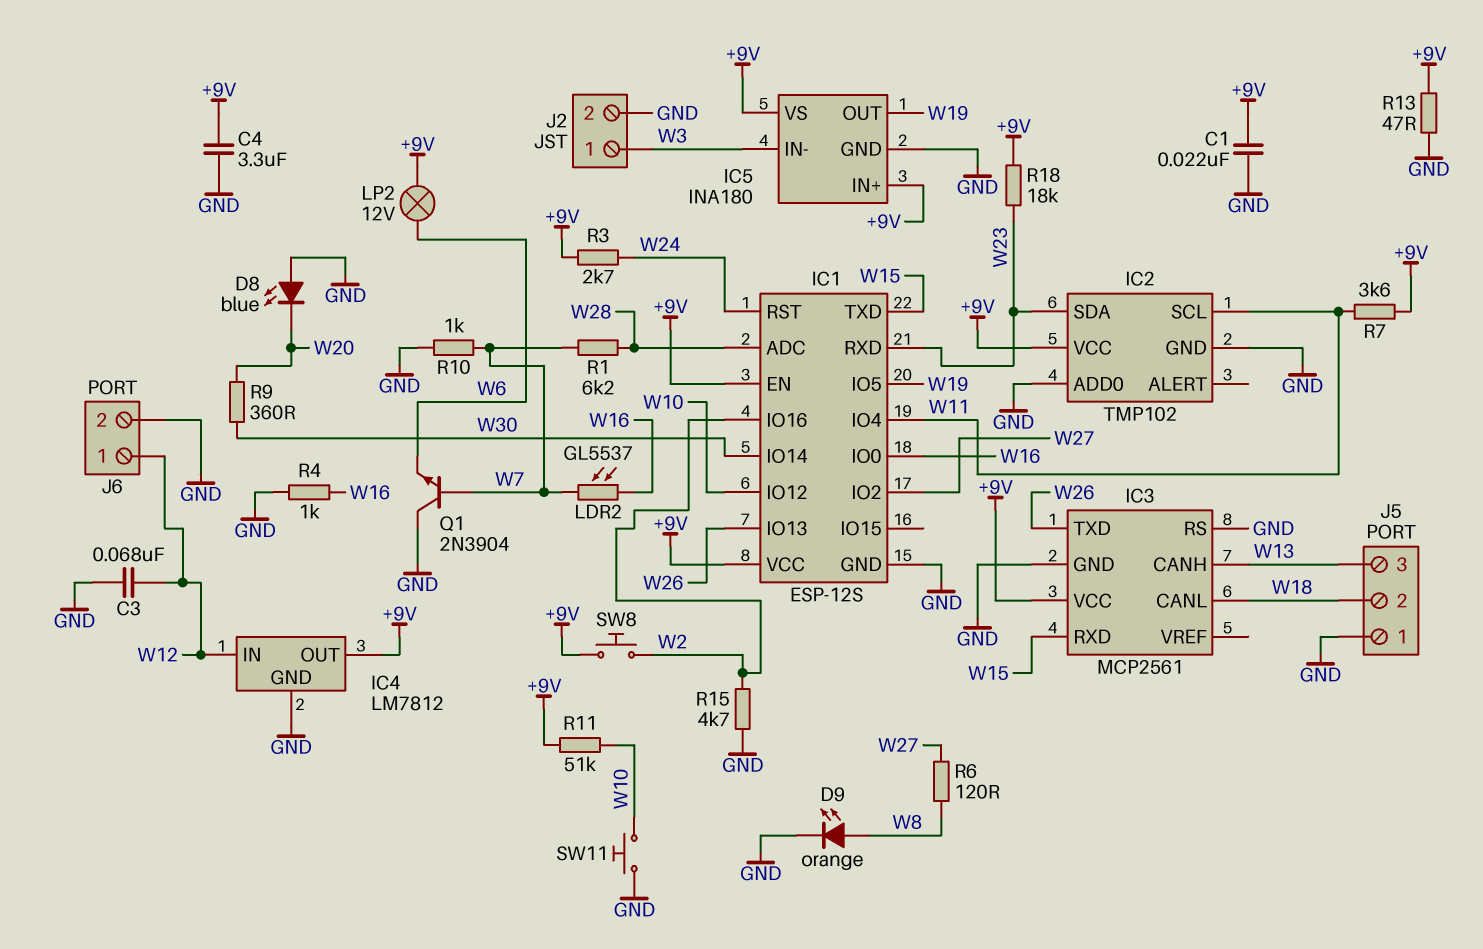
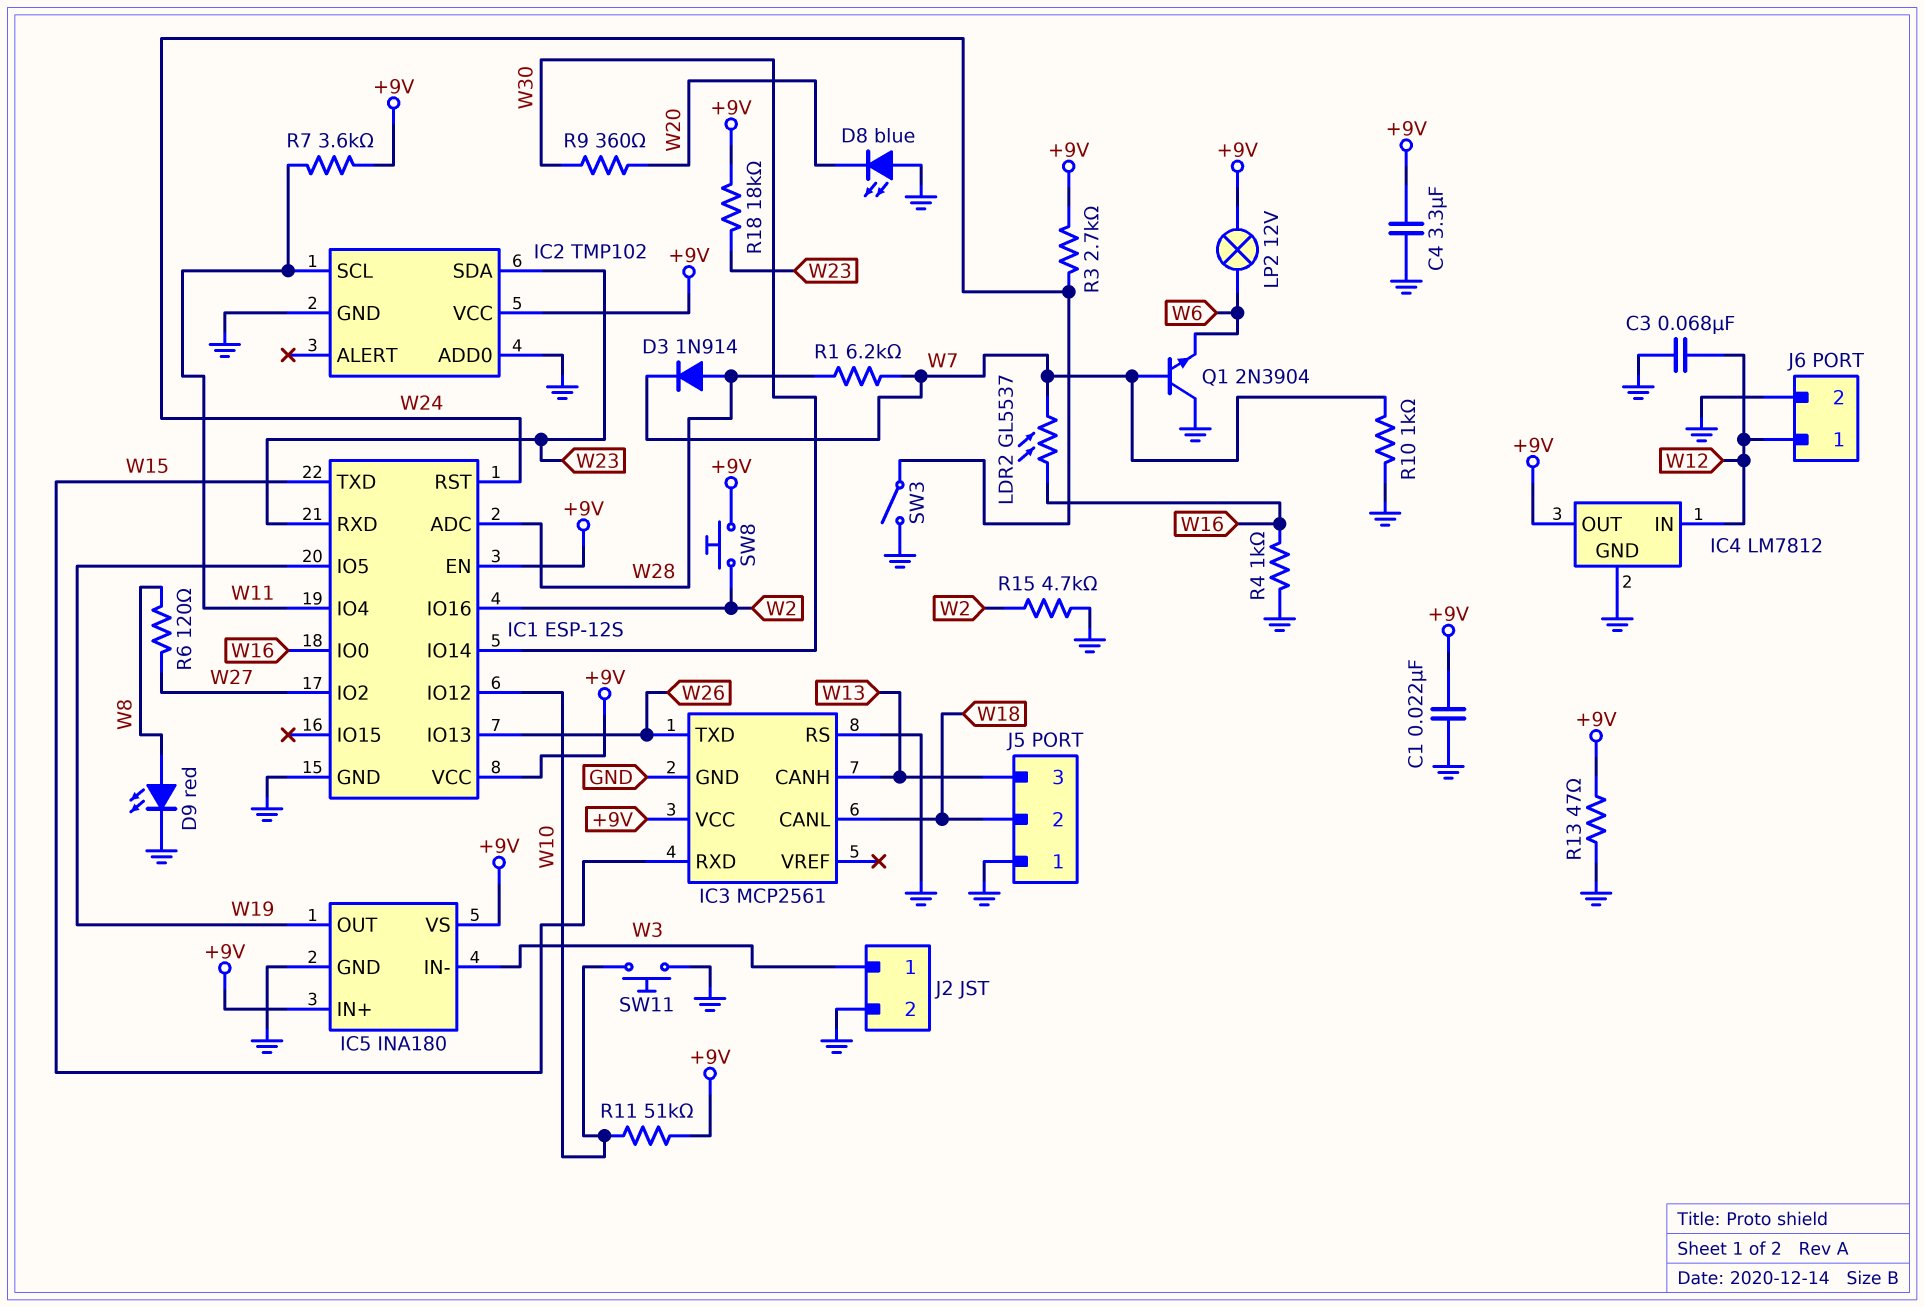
D3: none -> diode 1N914 (A W28, K W7)
D9: LED orange (A W8, K GND) -> LED red (A W8, K GND)
SW3: none -> switch (GND, W24)

